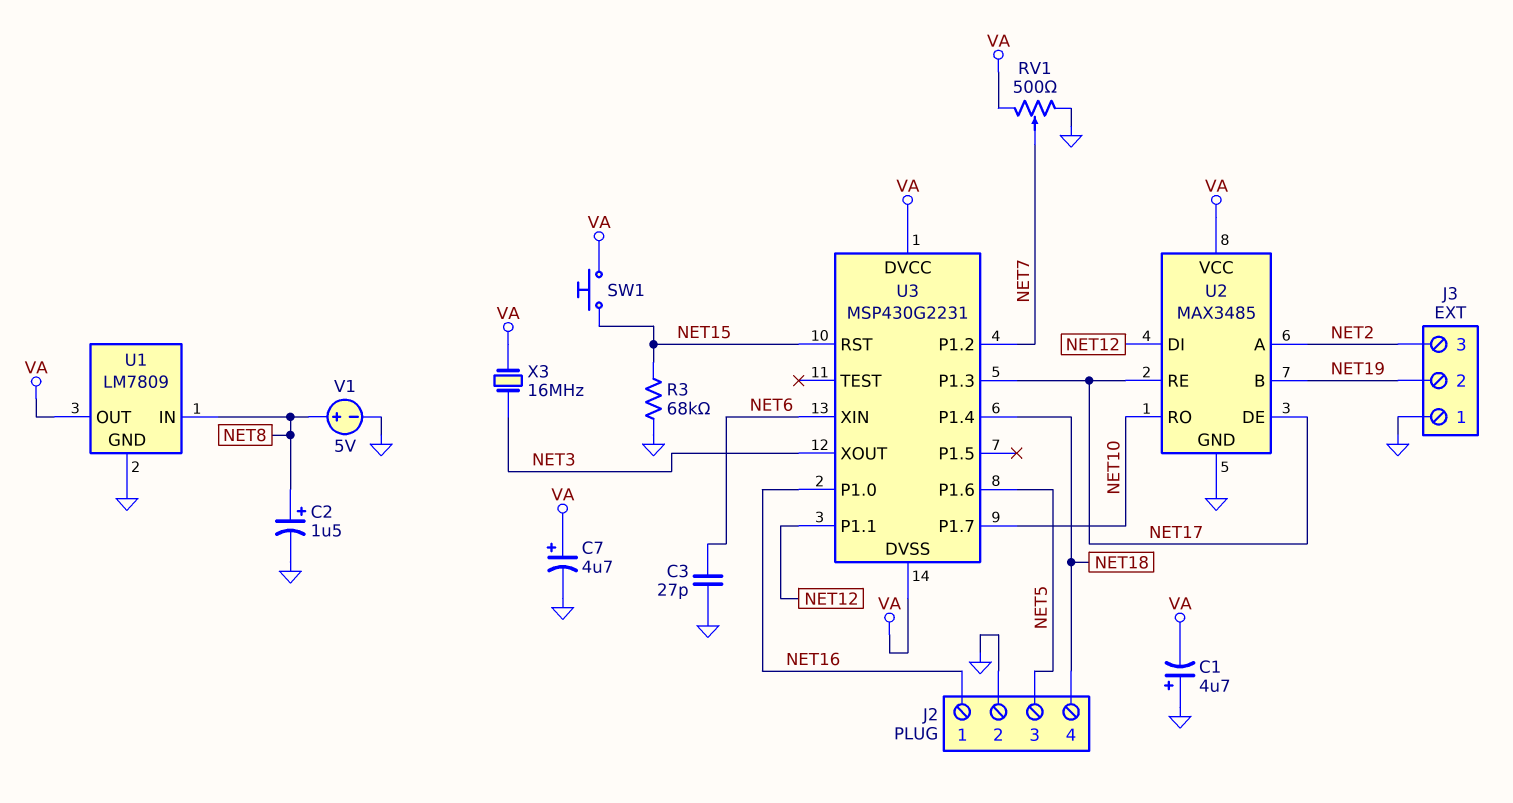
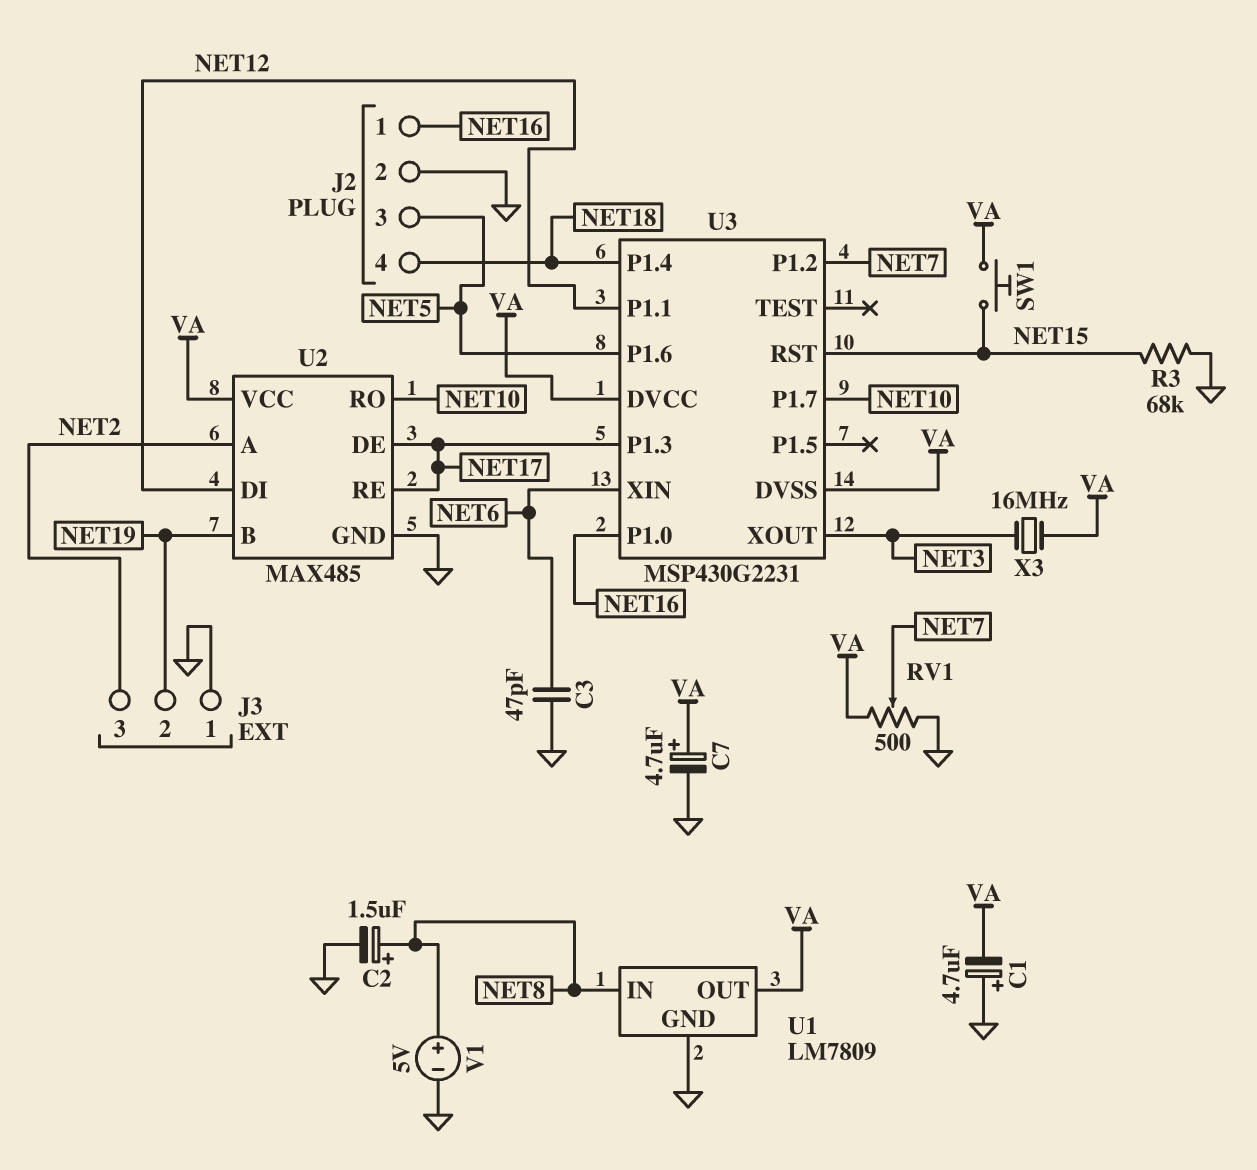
C3: 27pF (GND, NET6) -> 47pF (GND, NET6)
U2: MAX3485 -> MAX485

